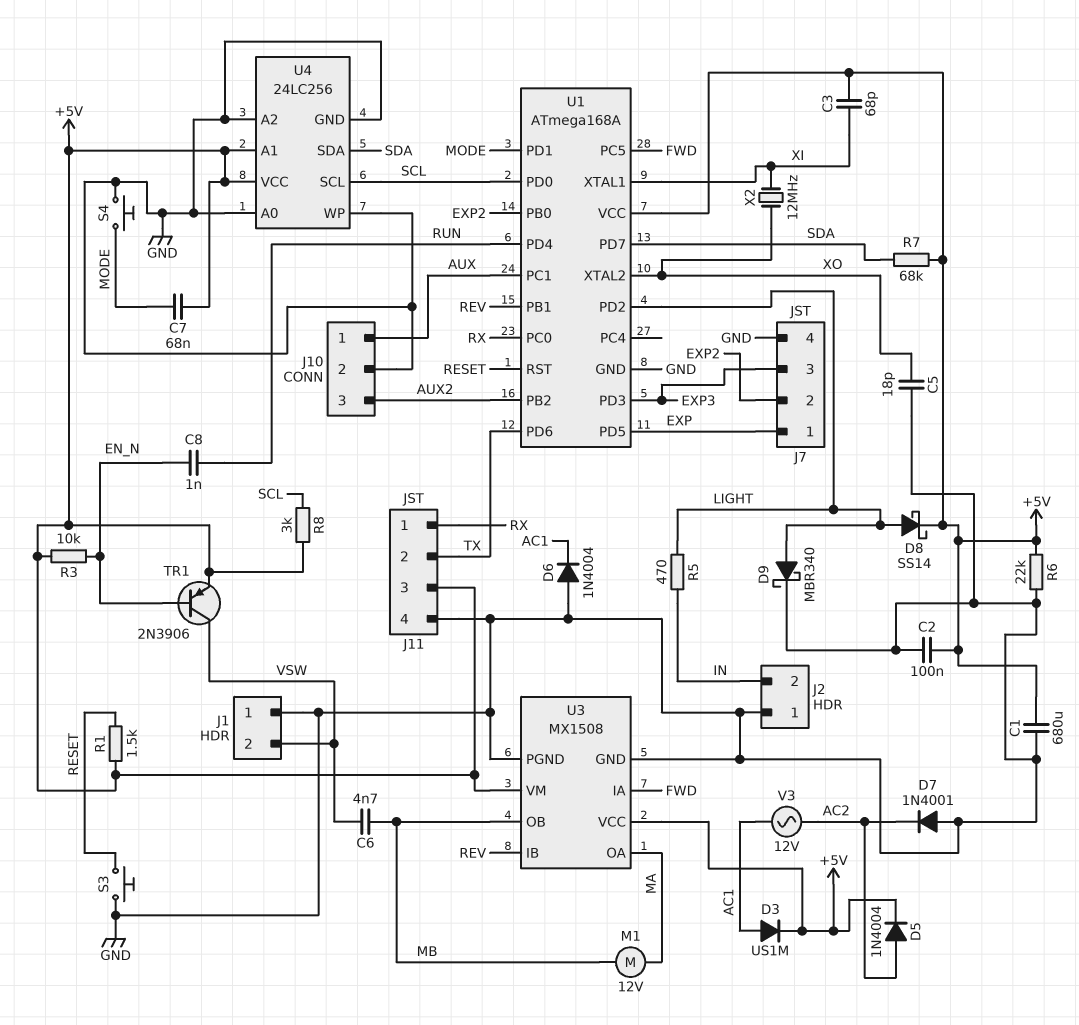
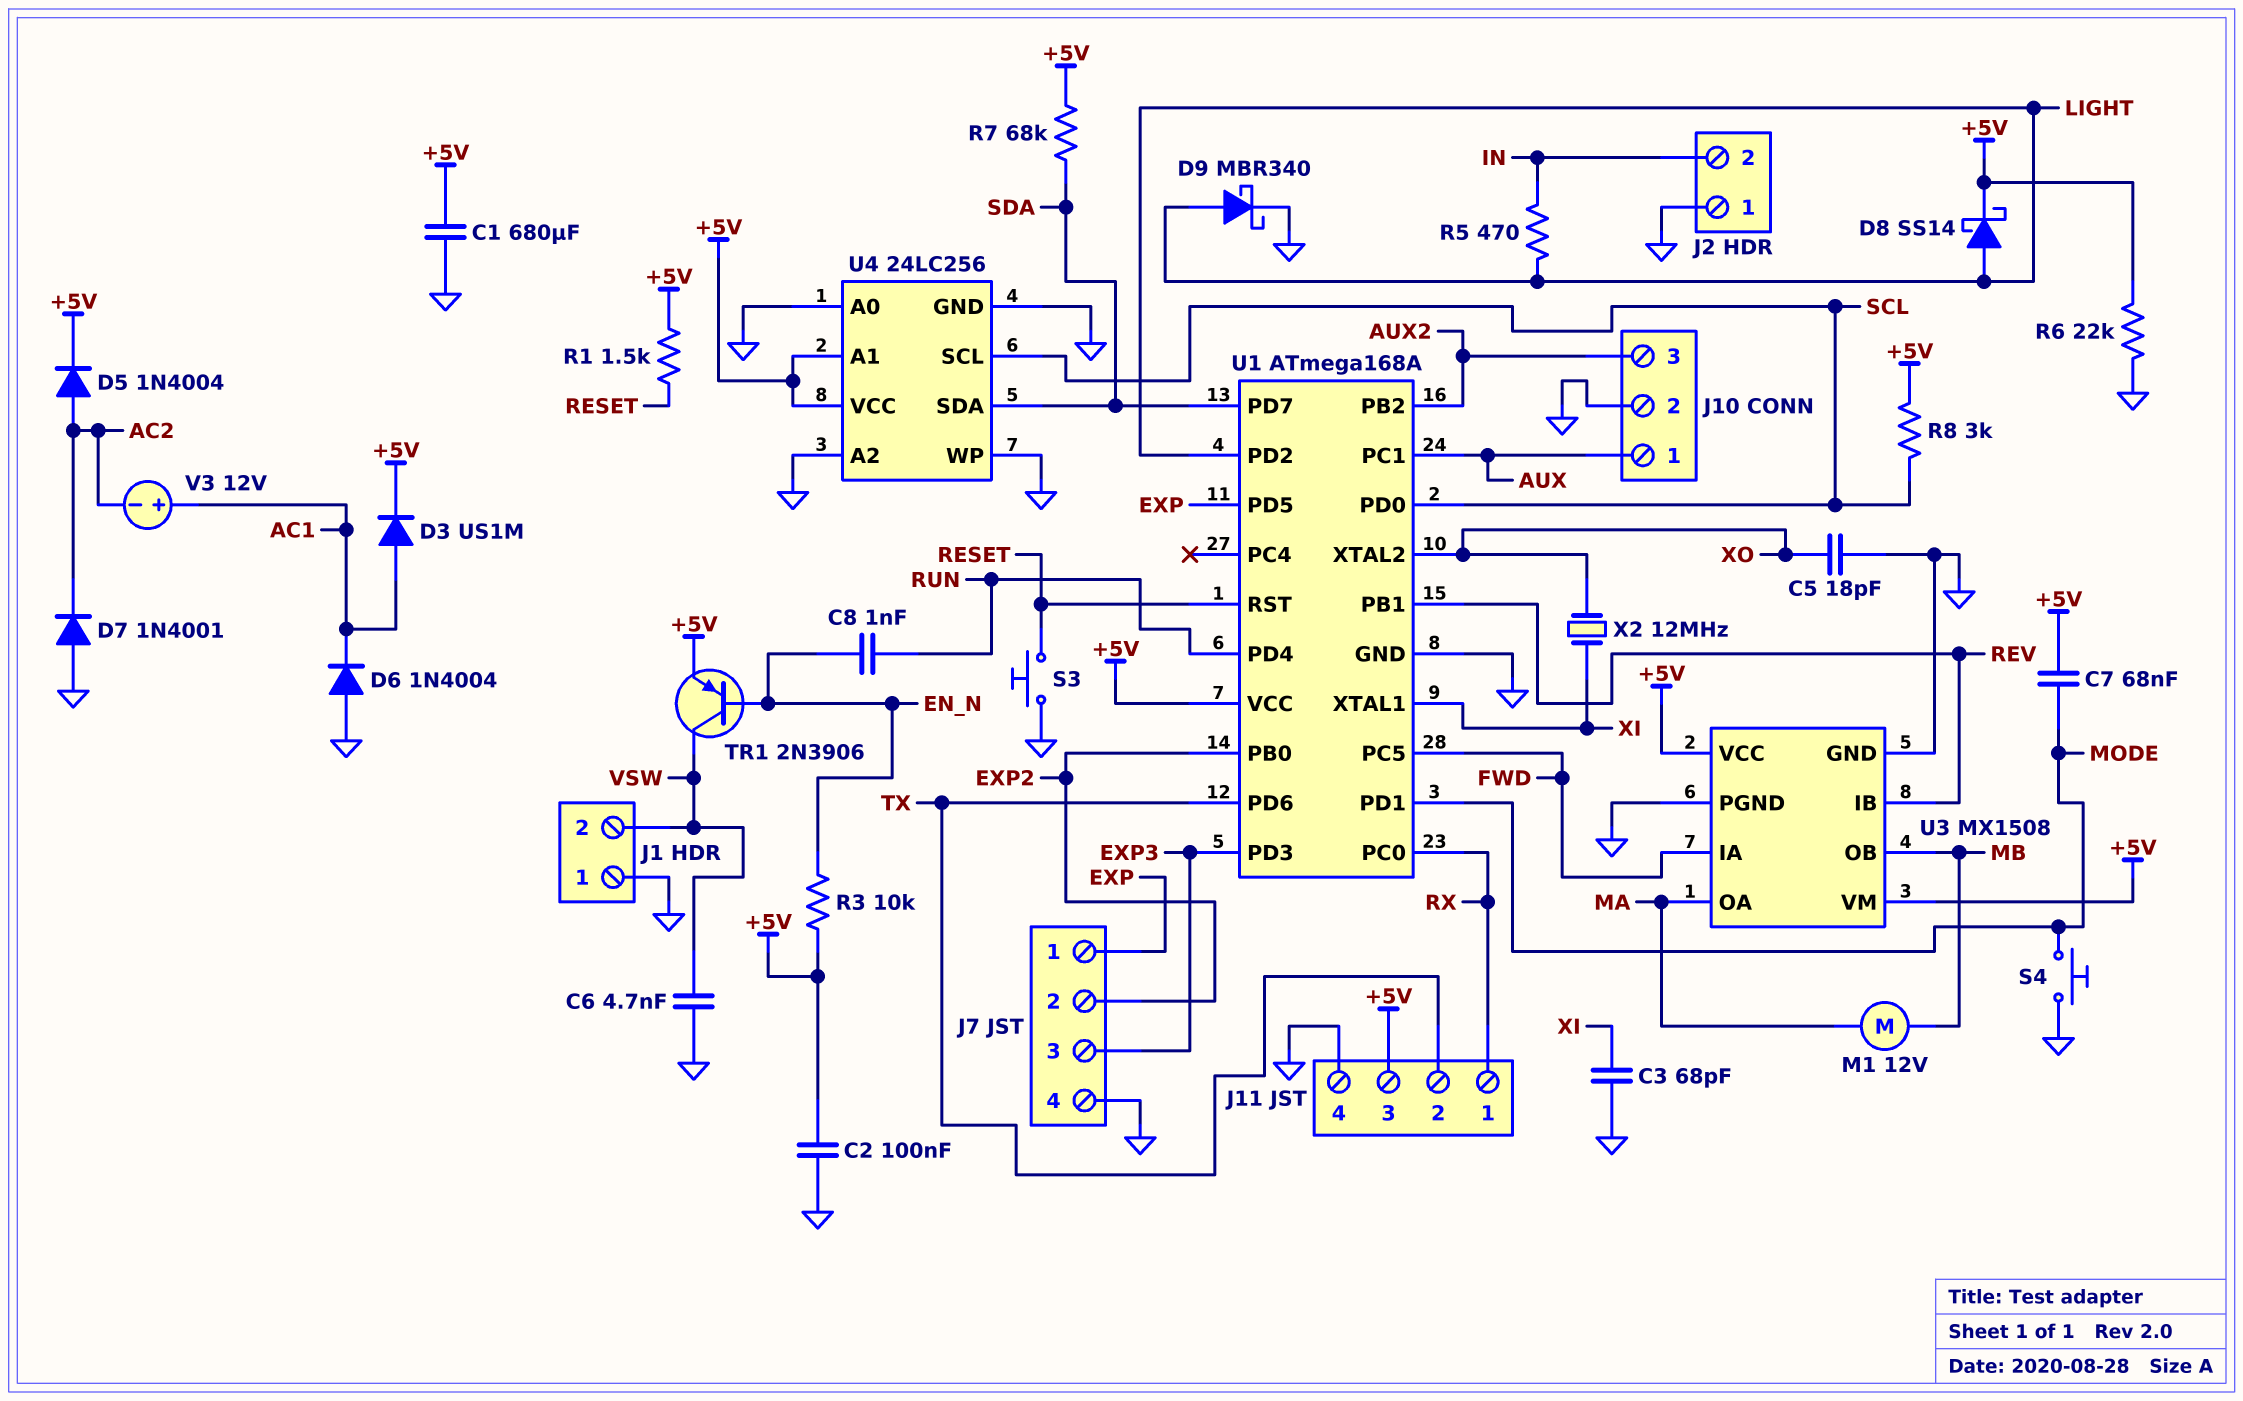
C3: 68pF (+5V, XI) -> 68pF (GND, XI)
C6: 4.7nF (MB, VSW) -> 4.7nF (GND, VSW)
V3: AC 12V (AC1, AC2) -> 12V (plus AC1, minus AC2)

